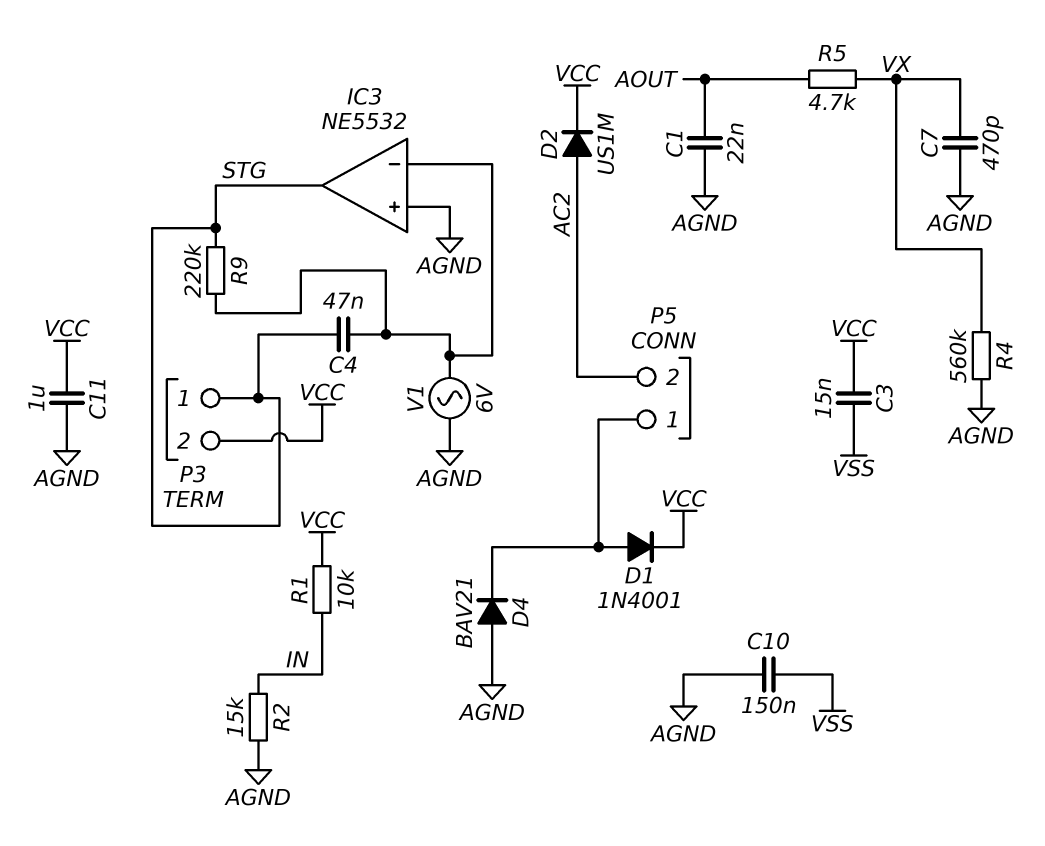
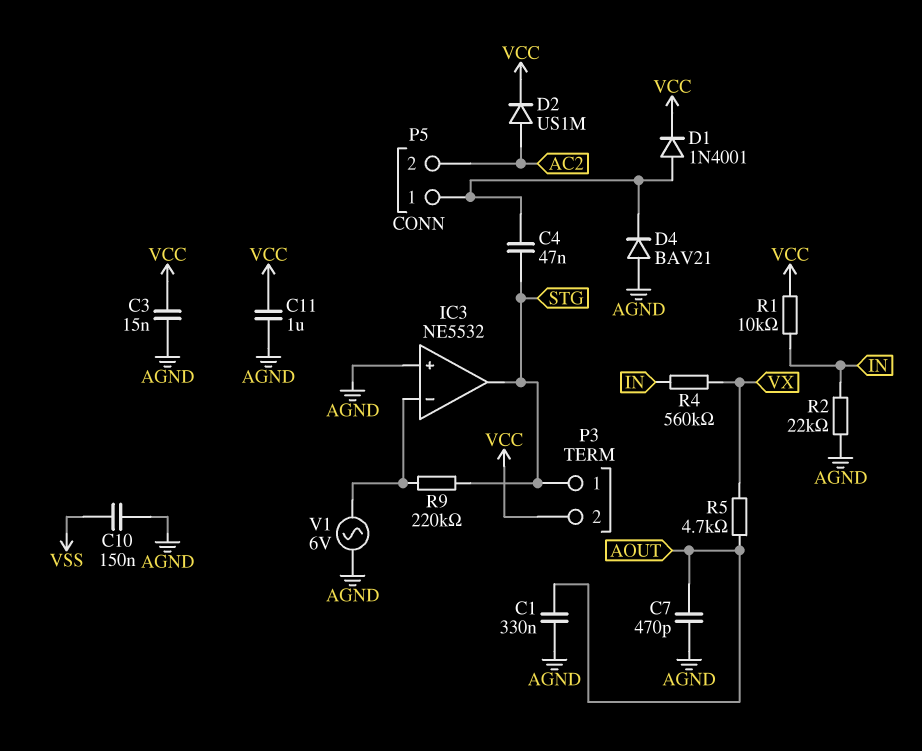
C1: 22nF (AGND, AOUT) -> 330nF (AGND, AOUT)
C3: 15nF (VCC, VSS) -> 15nF (AGND, VCC)
C4: 47nF (IC3/in-, STG) -> 47nF (P5/1, STG)
C7: 470pF (AGND, VX) -> 470pF (AGND, AOUT)
R2: 15k (AGND, IN) -> 22k (AGND, IN)
R4: 560k (AGND, VX) -> 560k (IN, VX)

